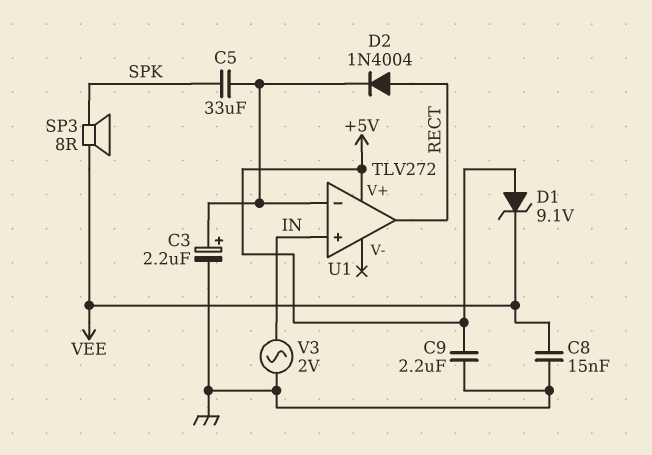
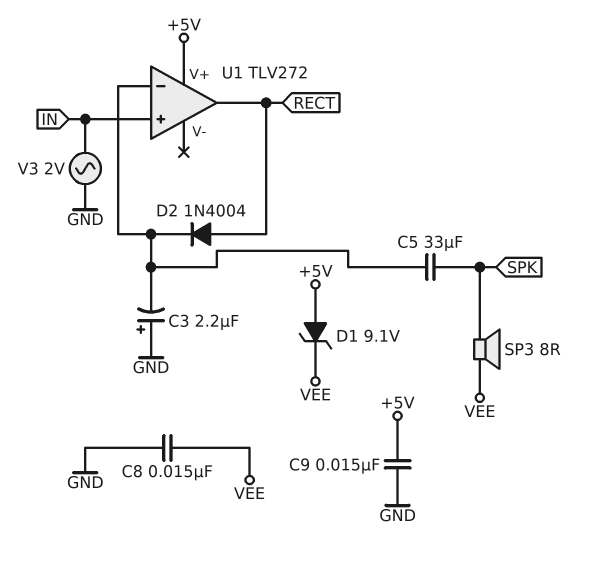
C3: 2.2uF (plus U1/in-, minus GND) -> 2.2uF (plus GND, minus U1/in-)
C9: 2.2uF (+5V, GND) -> 15nF (+5V, GND)

